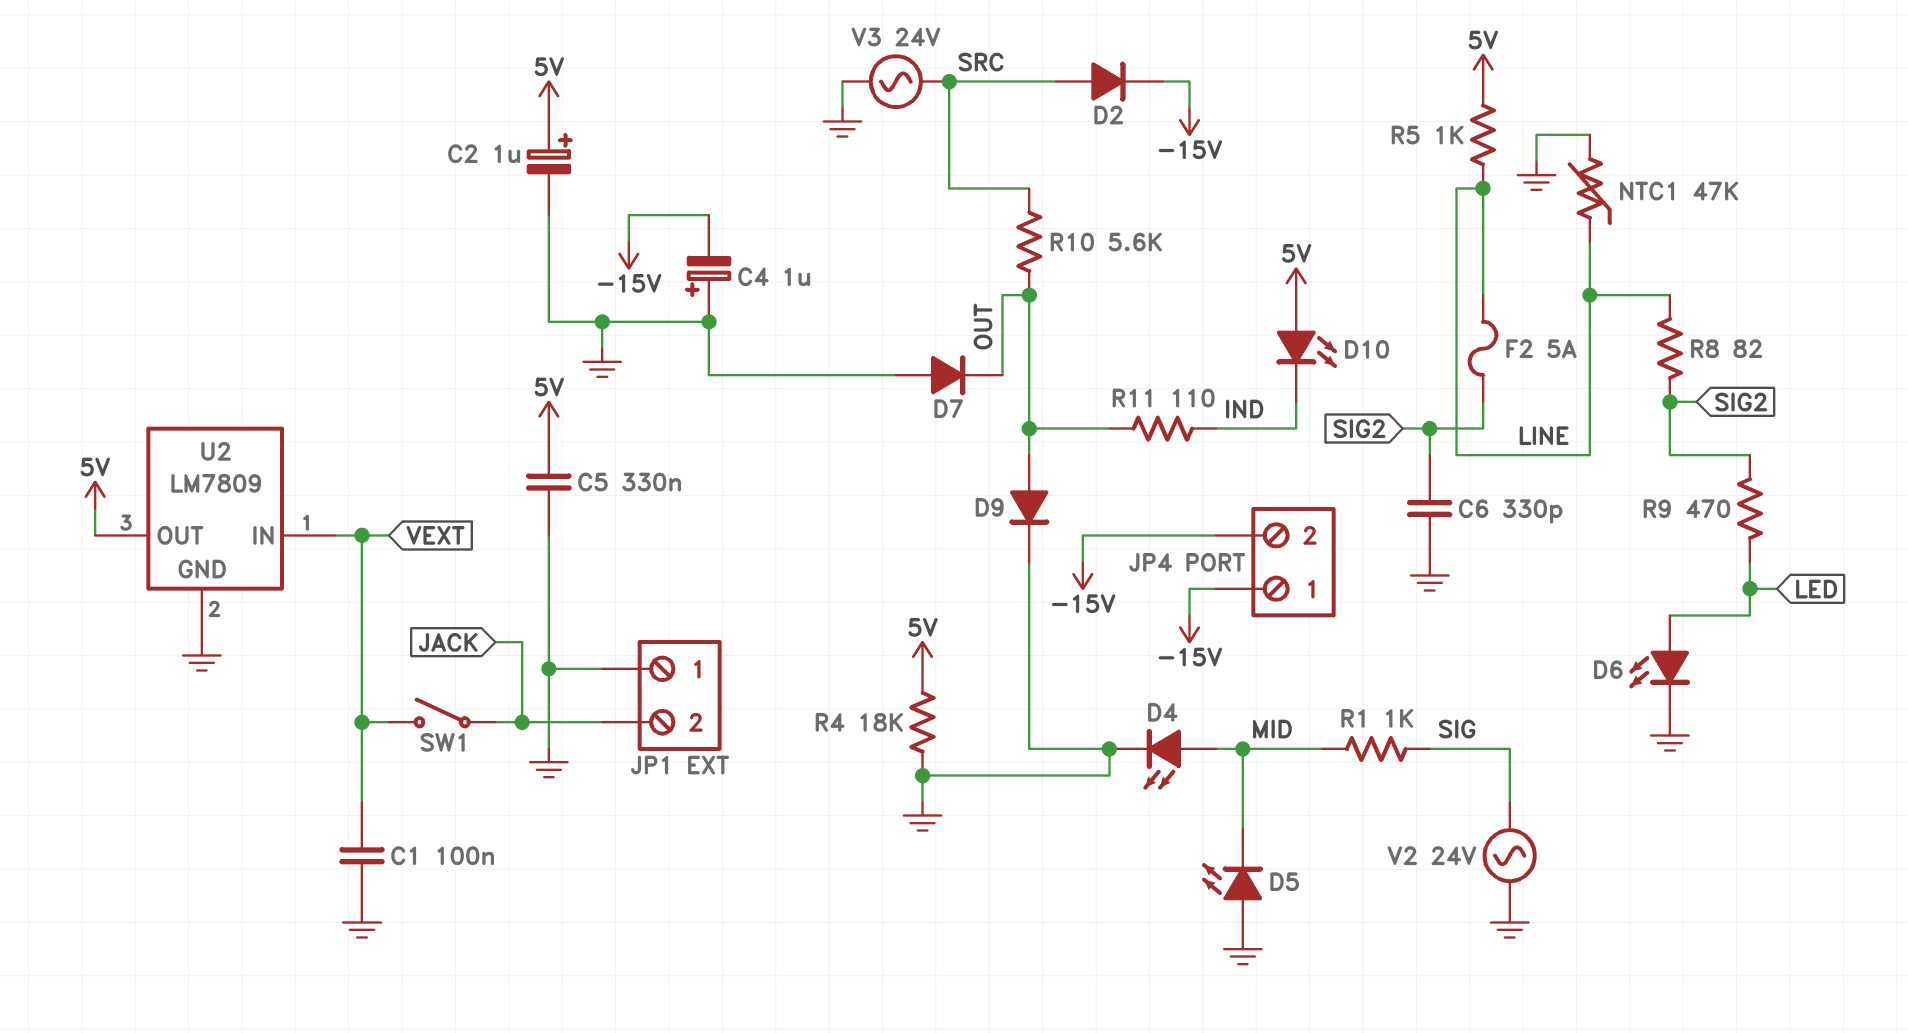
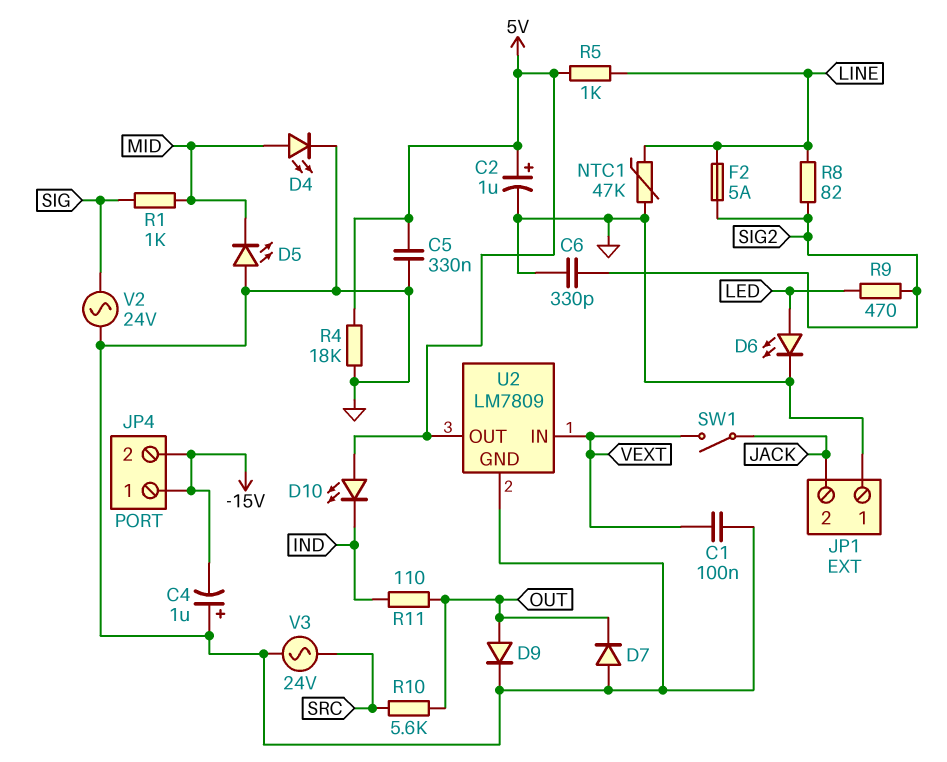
D2: diode (A SRC, K -15V) -> none

